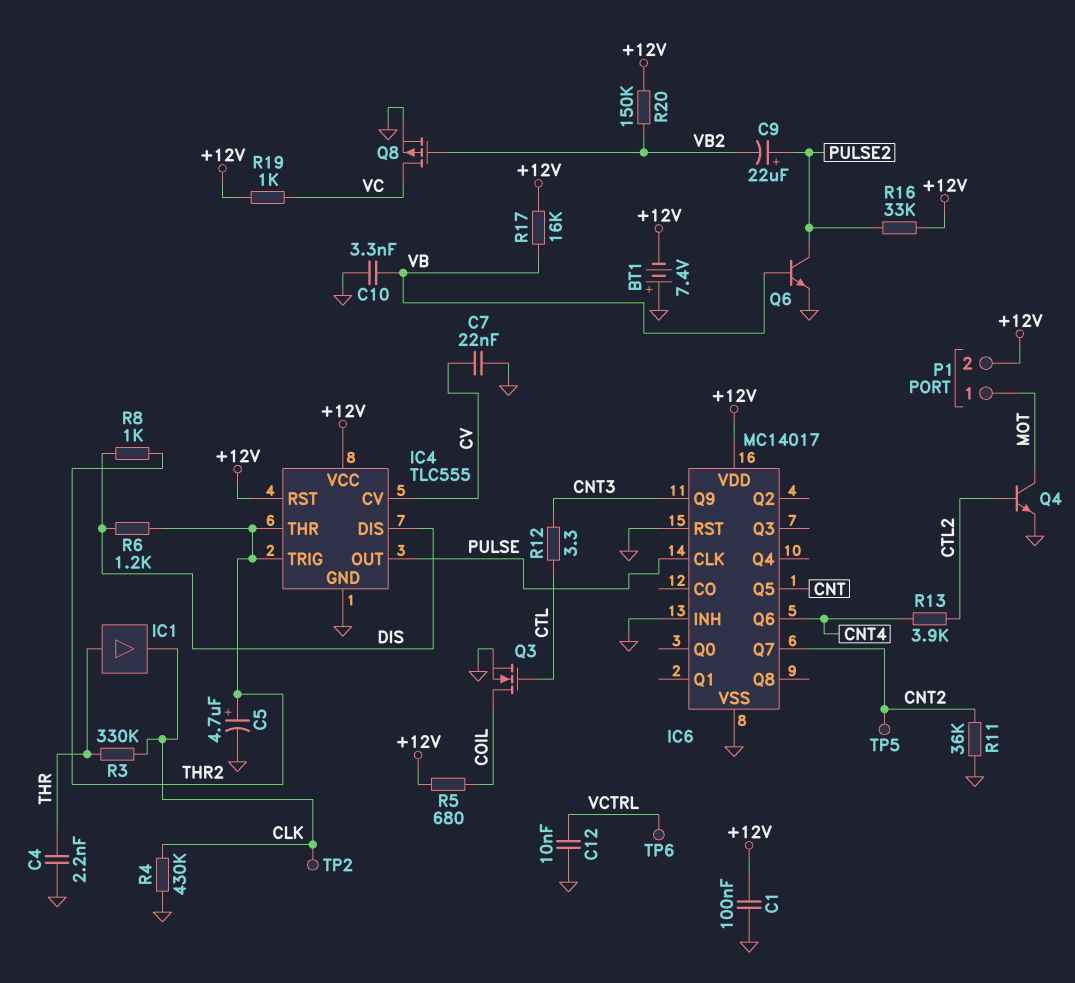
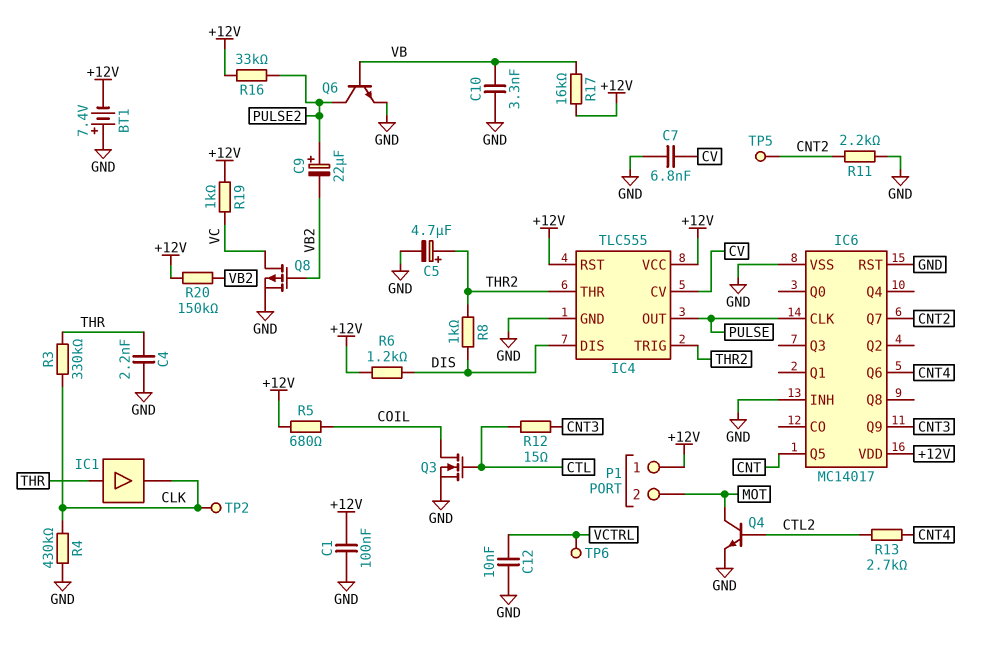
C7: 22nF (CV, GND) -> 6.8nF (CV, GND)
P1 pin 1: MOT -> +12V
P1 pin 2: +12V -> MOT
R6: 1.2k (DIS, THR2) -> 1.2k (+12V, DIS)
R11: 36k (CNT2, GND) -> 2.2k (CNT2, GND)
R12: 3.3 (CNT3, CTL) -> 15 (CNT3, CTL)
R13: 3.9k (CNT4, CTL2) -> 2.7k (CNT4, CTL2)

